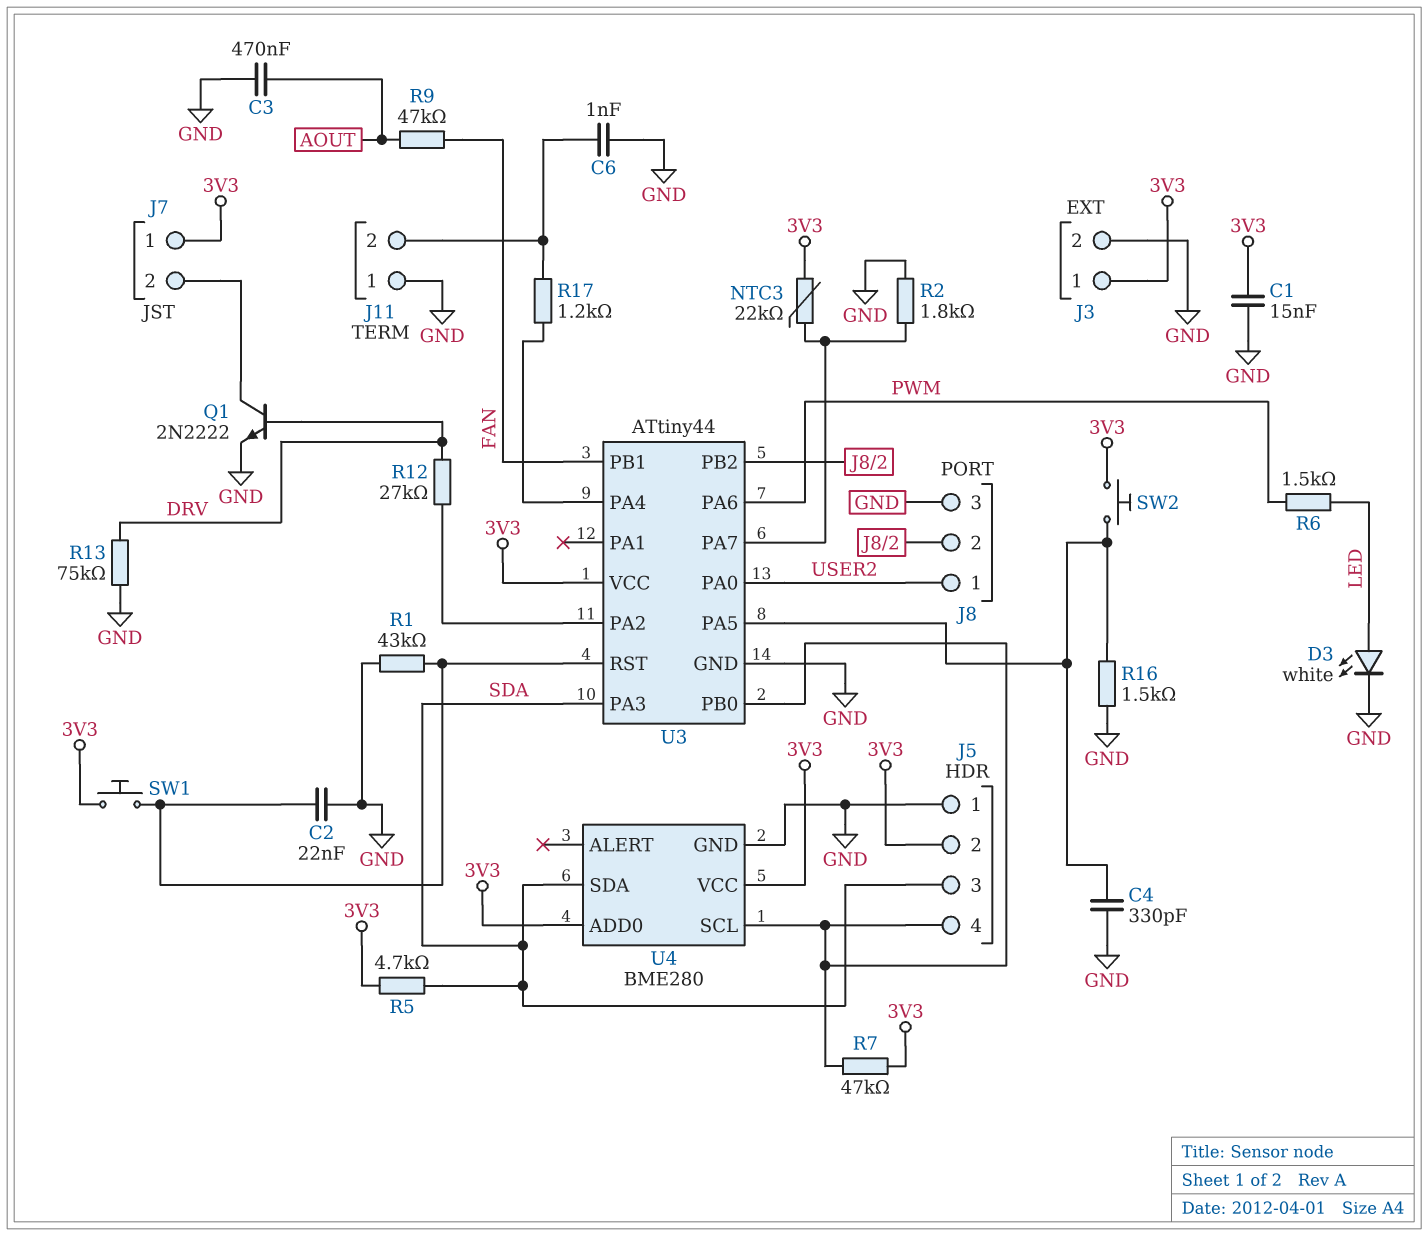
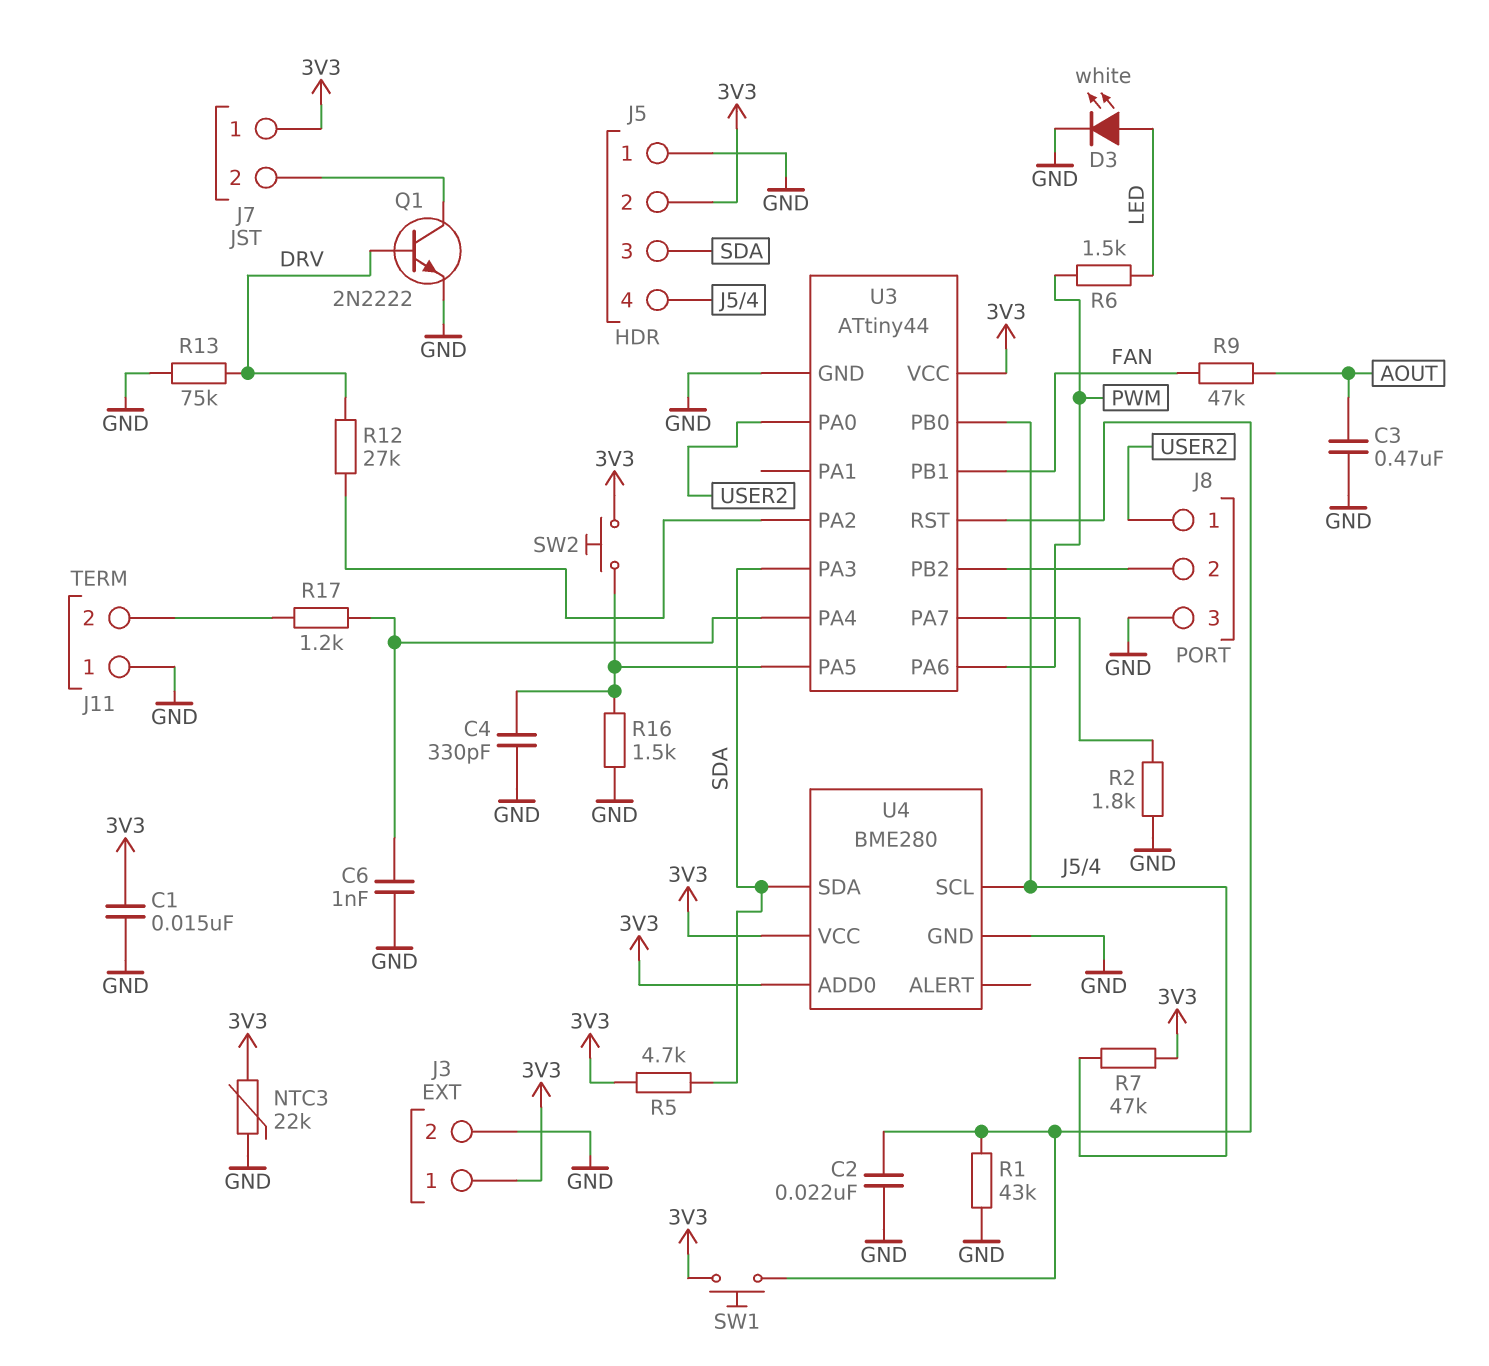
C6: 1nF (GND, J11/2) -> 1nF (GND, U3/PA4)
NTC3: 22k (3V3, U3/PA7) -> 22k (3V3, GND)

